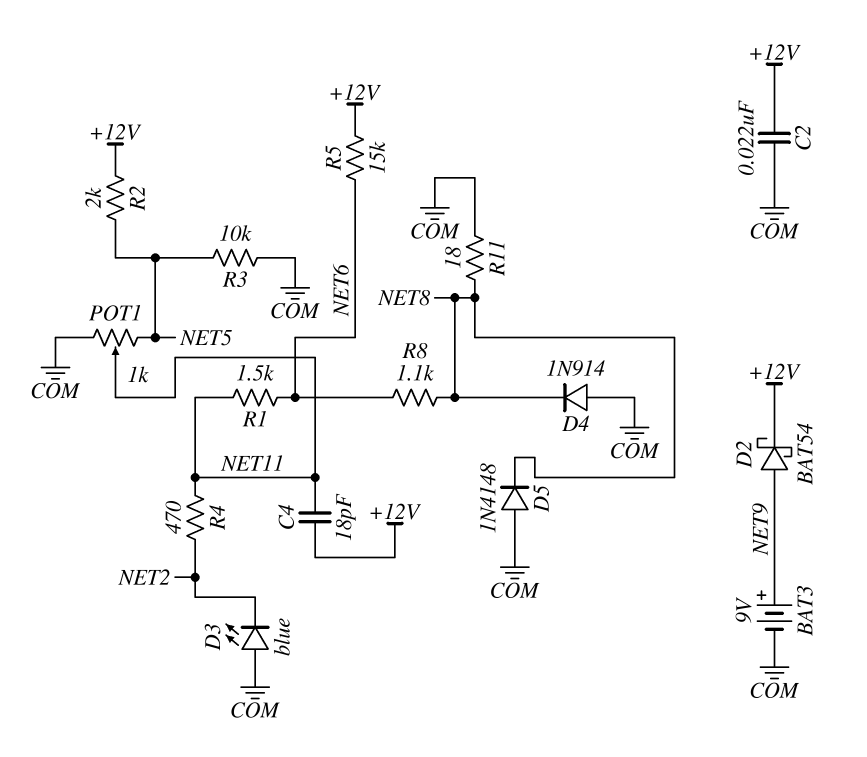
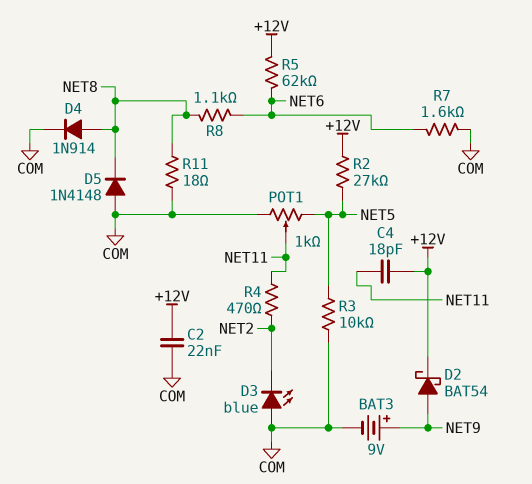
D4: diode 1N914 (A COM, K NET8) -> diode 1N914 (A NET8, K COM)
R1: 1.5k (NET6, NET11) -> none
R2: 2k (+12V, NET5) -> 27k (+12V, NET5)
R5: 15k (+12V, NET6) -> 62k (+12V, NET6)
R7: none -> 1.6k (COM, NET6)

